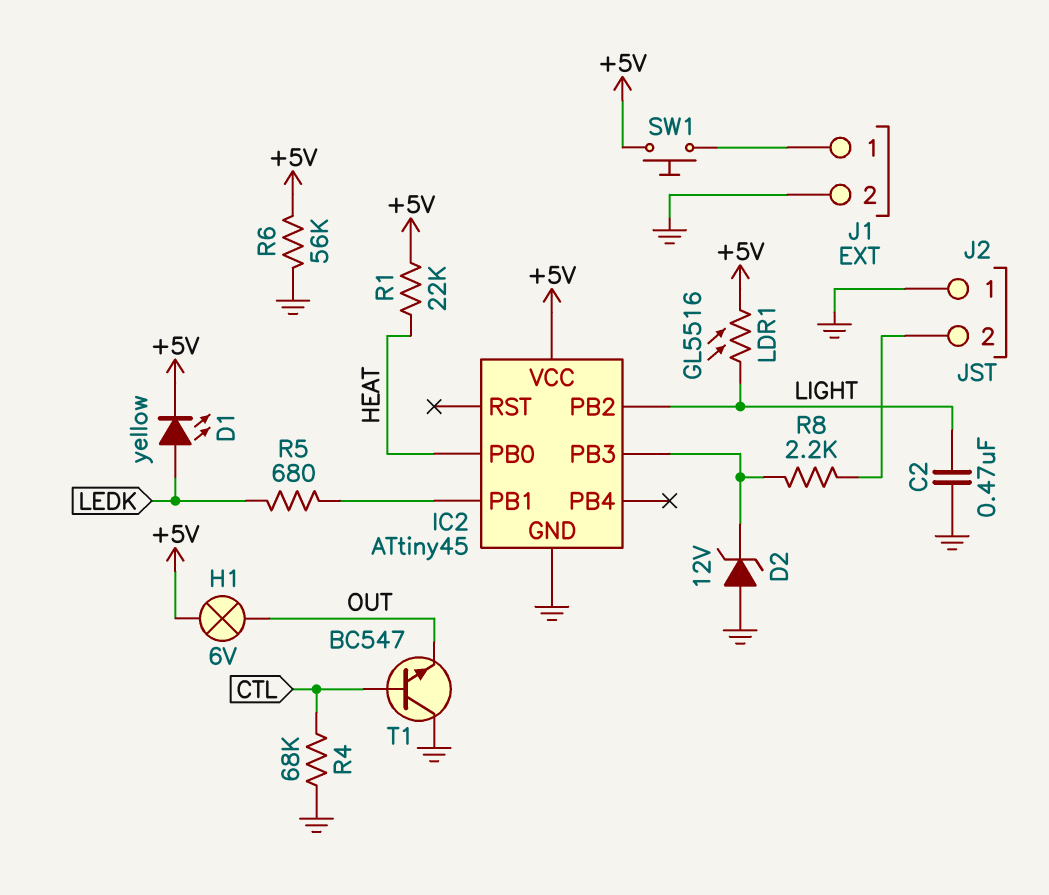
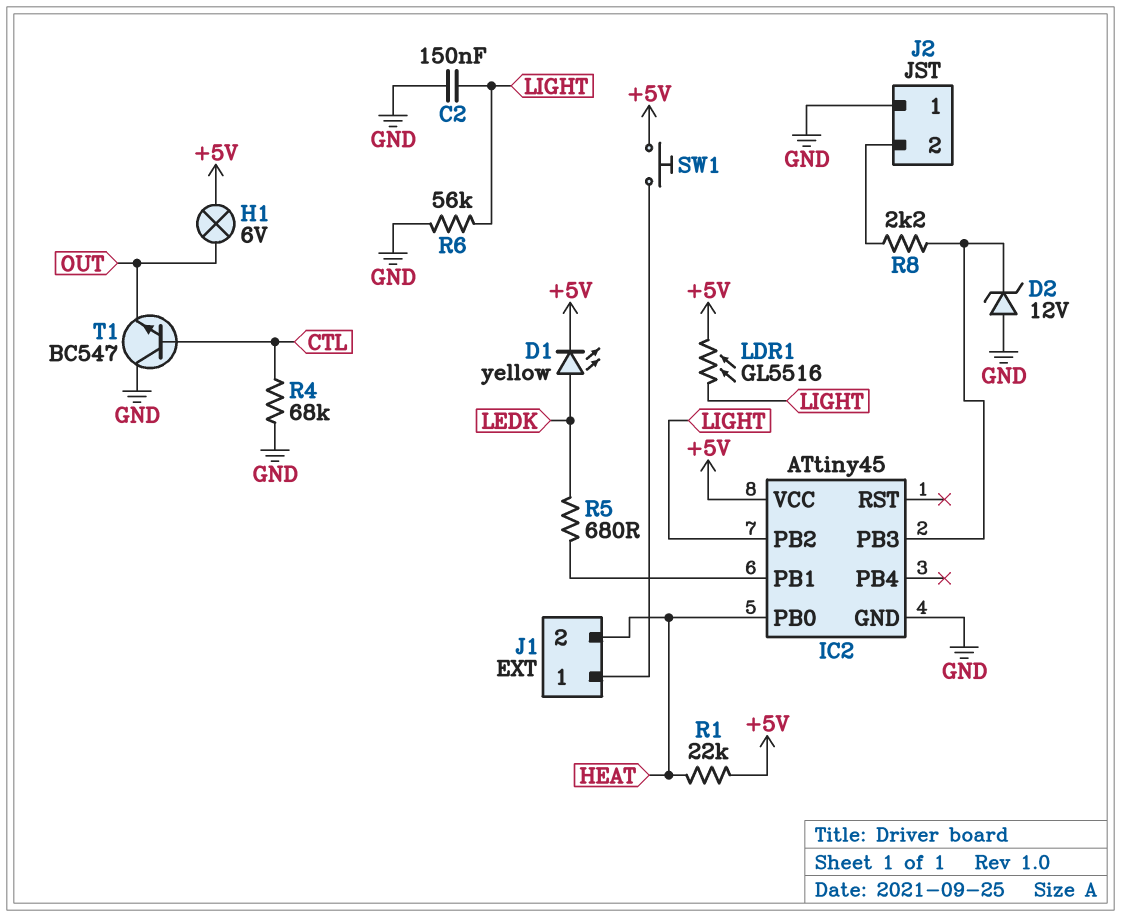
C2: 470nF (GND, LIGHT) -> 150nF (GND, LIGHT)
J1 pin 2: GND -> HEAT
R6: 56k (+5V, GND) -> 56k (GND, LIGHT)

